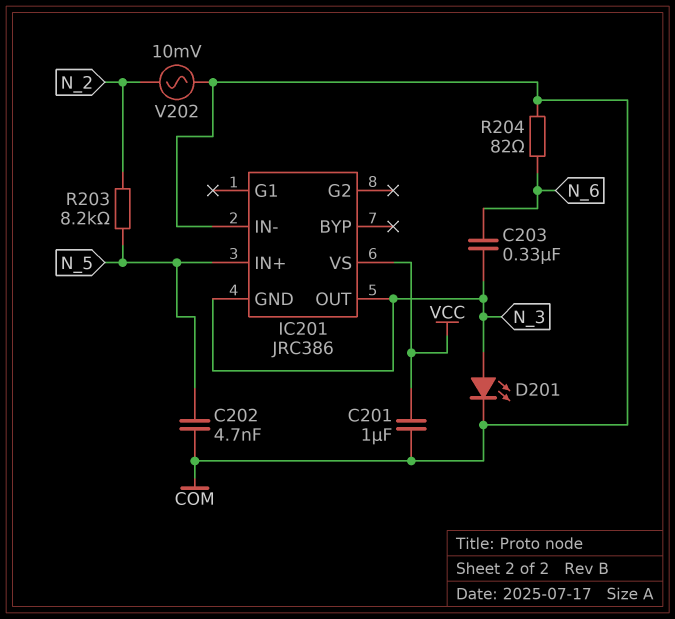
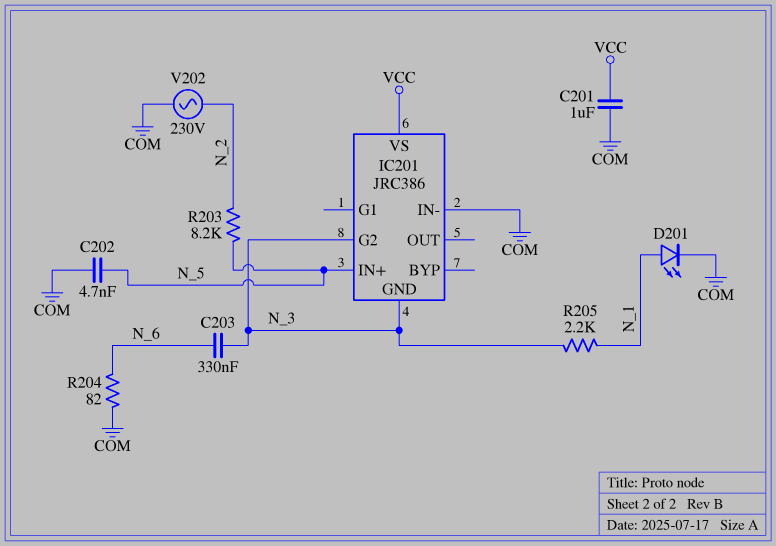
D201: LED (A N_3, K COM) -> LED (A N_1, K COM)
IC201 pin G2: none -> N_3
IC201 pin OUT: N_3 -> none
R205: none -> 2.2k (N_1, N_3)
V202: AC 10mV (COM, N_2) -> AC 230V (COM, N_2)

